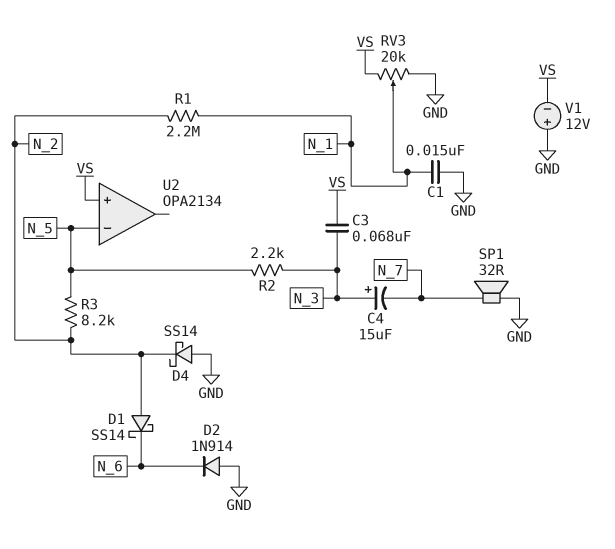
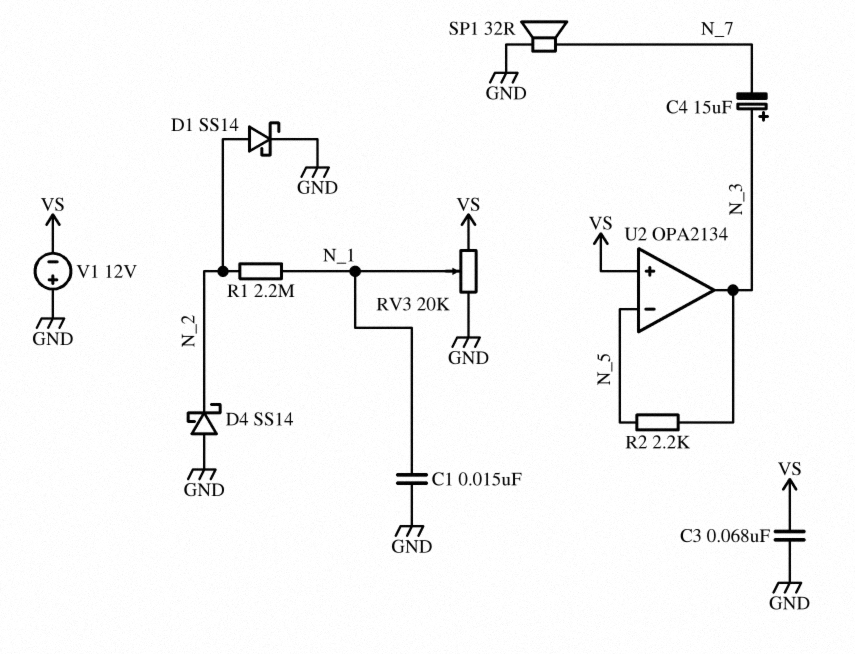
C3: 68nF (N_3, VS) -> 68nF (GND, VS)
D1: schottky SS14 (A N_2, K N_6) -> schottky SS14 (A N_2, K GND)
D2: diode 1N914 (A GND, K N_6) -> none
R3: 8.2k (N_2, N_5) -> none
U2 pin out: none -> N_3

